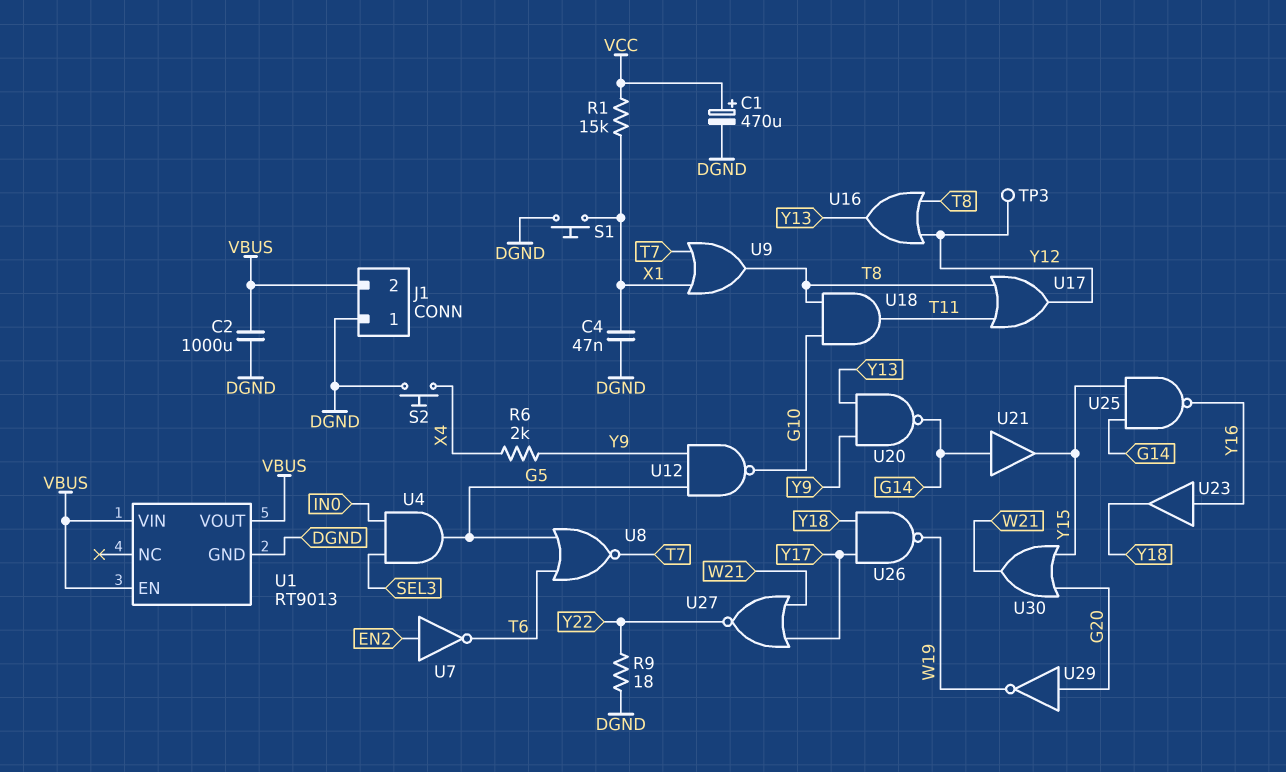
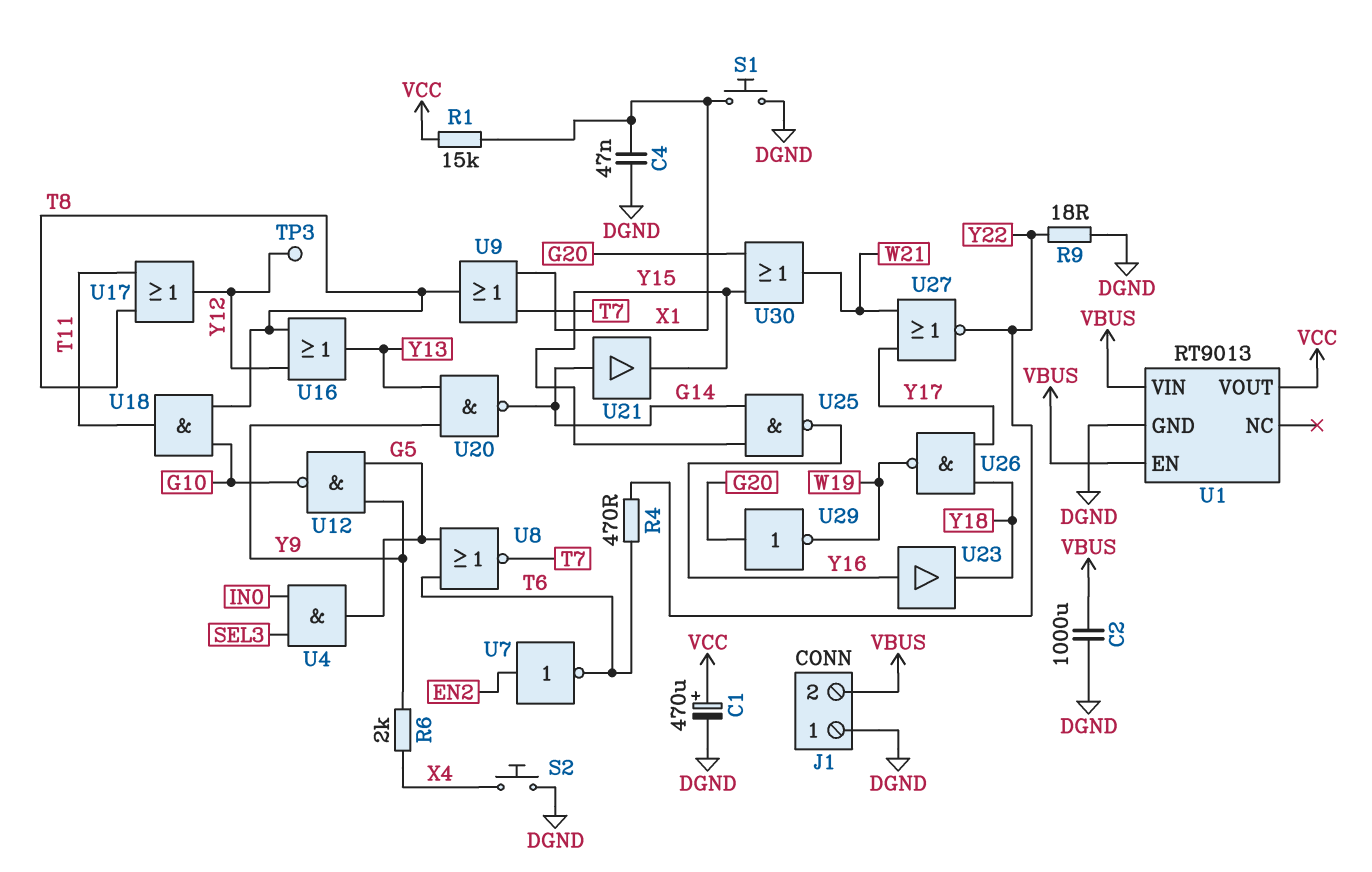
R4: none -> 470 (T6, Y22)
U1 pin VOUT: VBUS -> VCC

